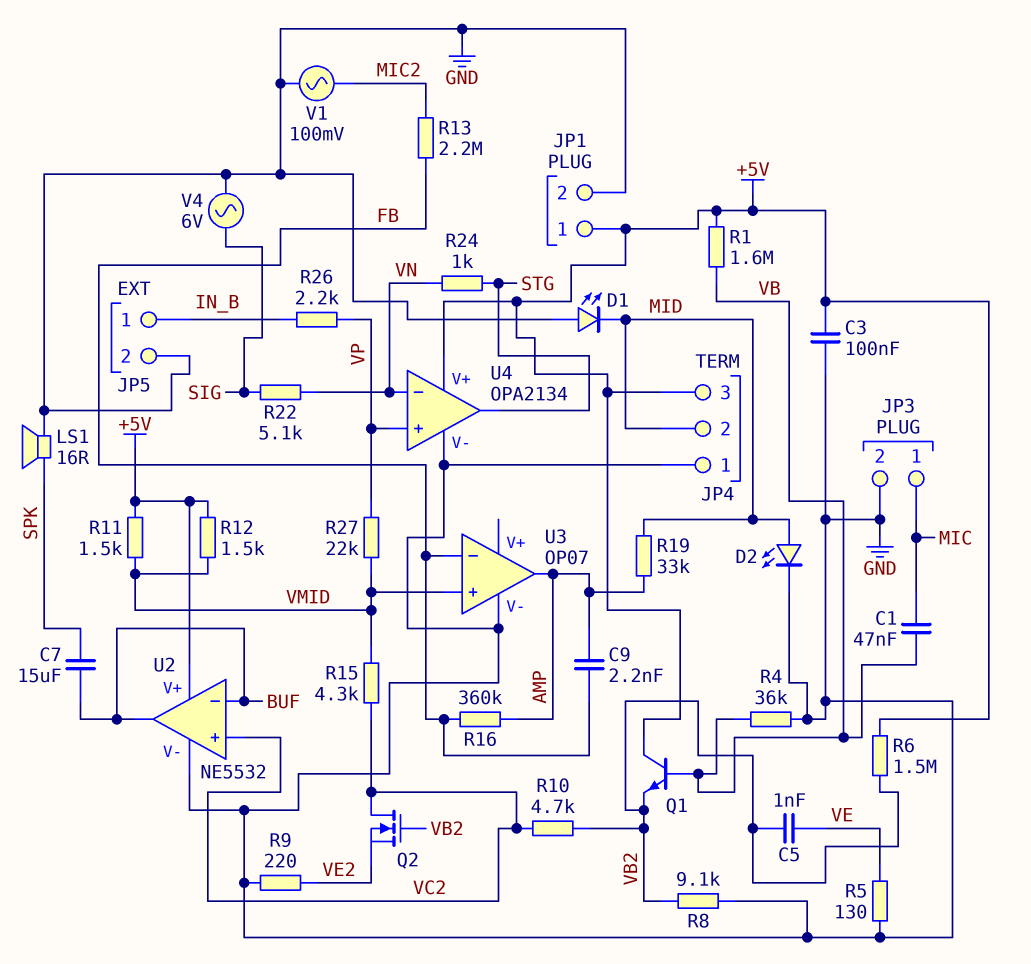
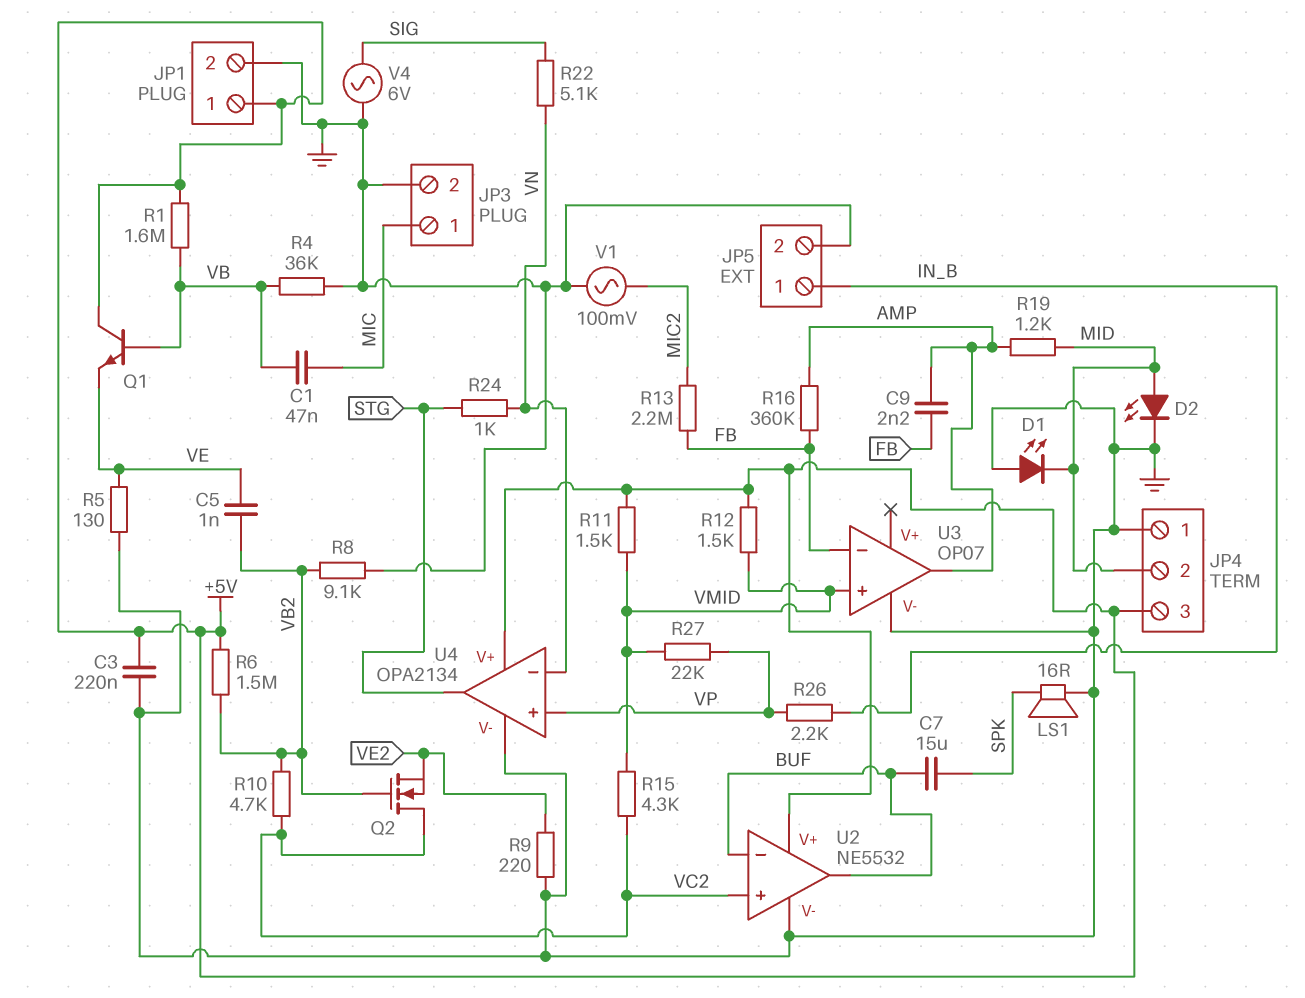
C3: 100nF (+5V, GND) -> 220nF (+5V, GND)
Q1: NPN (B VB, C +5V, E VB2) -> NPN (B VB, C +5V, E VE)
R19: 33k (AMP, MID) -> 1.2k (AMP, MID)

